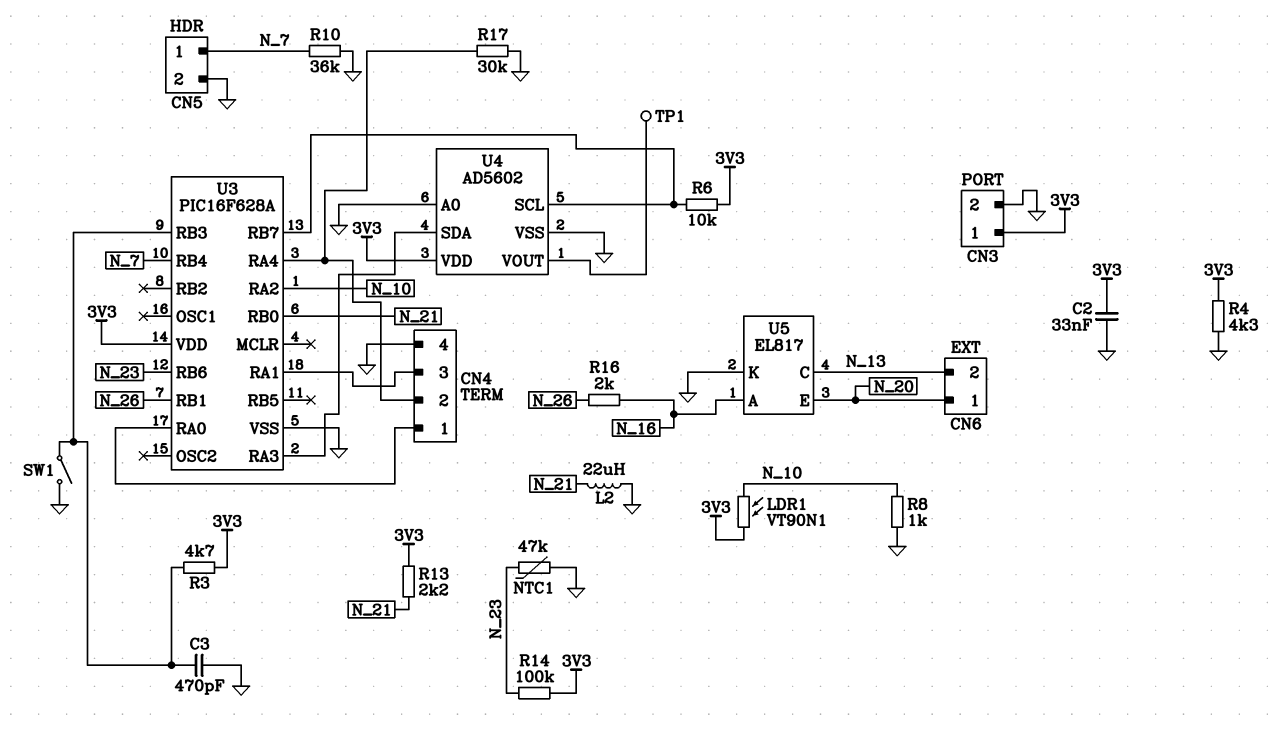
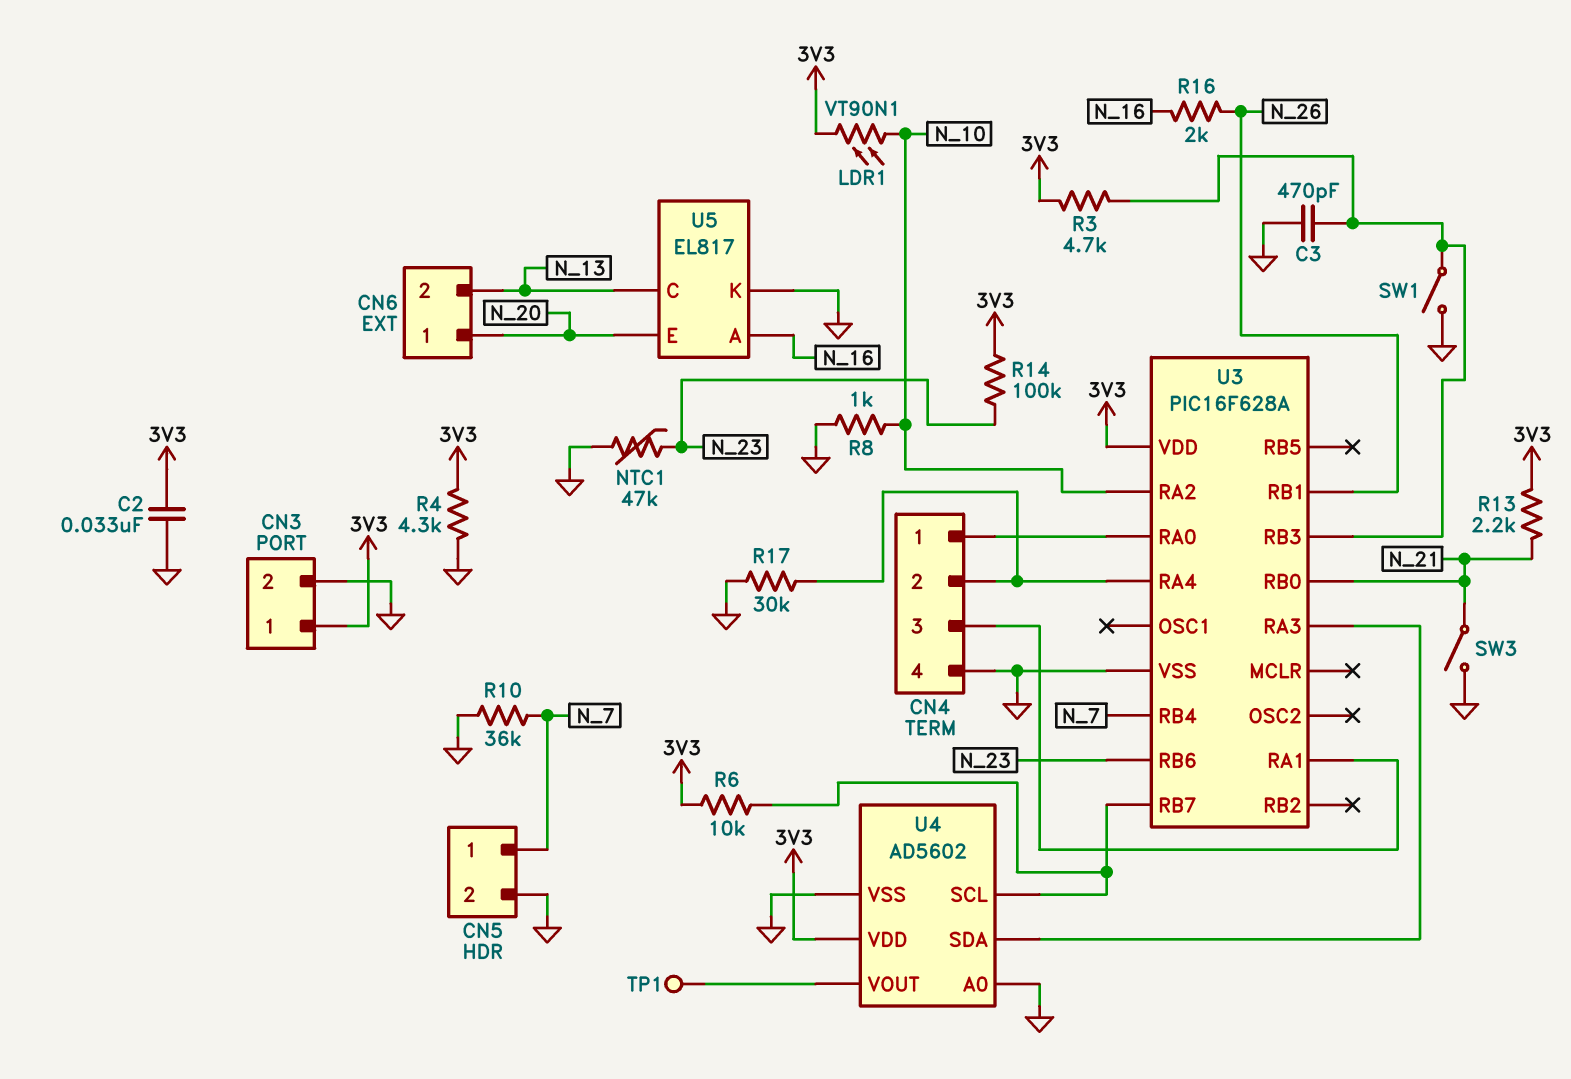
L2: 22uH (GND, N_21) -> none
SW3: none -> switch (GND, N_21)

